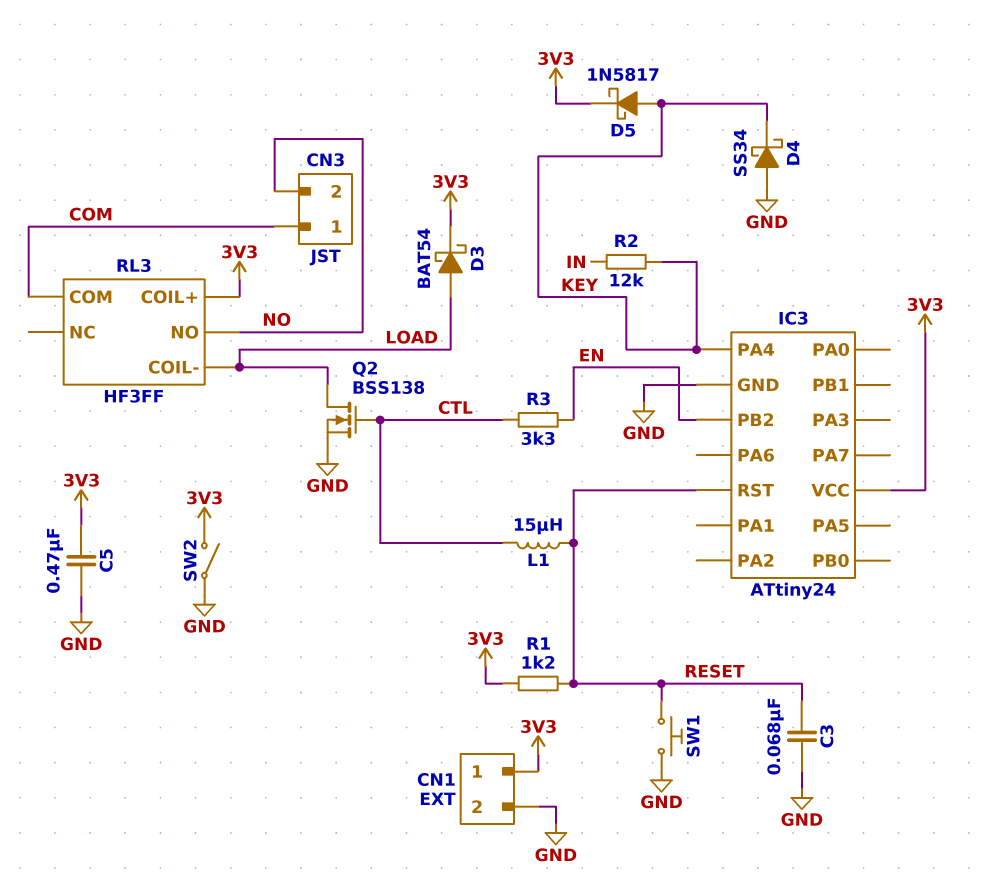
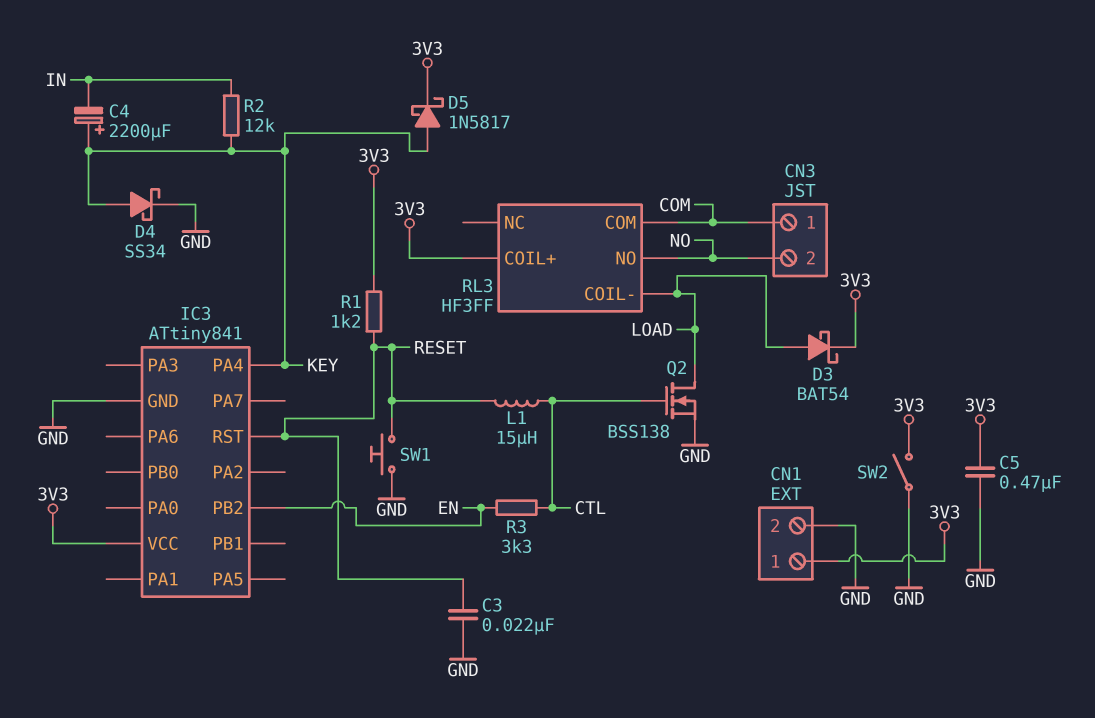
C3: 68nF (GND, RESET) -> 22nF (GND, RESET)
C4: none -> 2200uF (plus KEY, minus IN)
D4: schottky SS34 (A GND, K KEY) -> schottky SS34 (A KEY, K GND)
IC3: ATtiny24 -> ATtiny841

